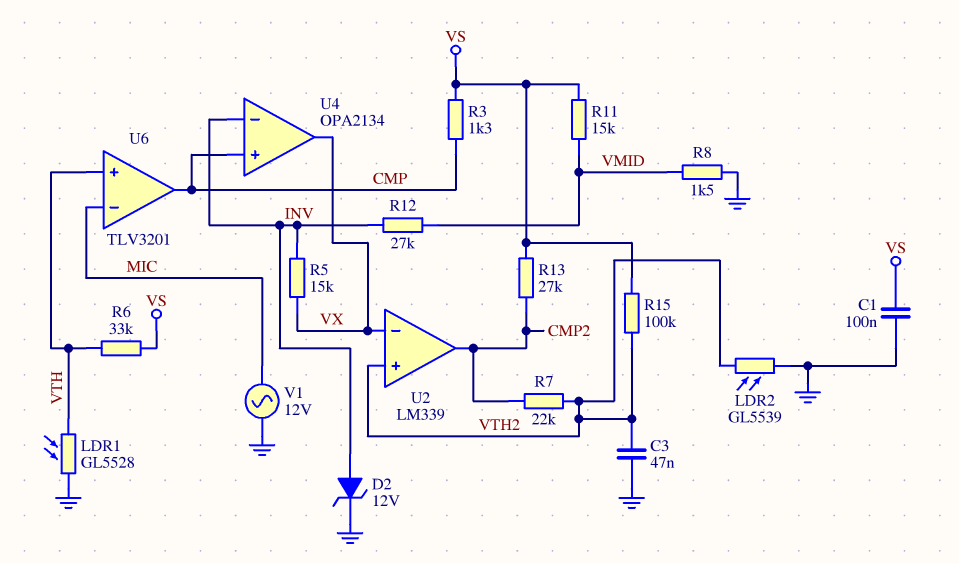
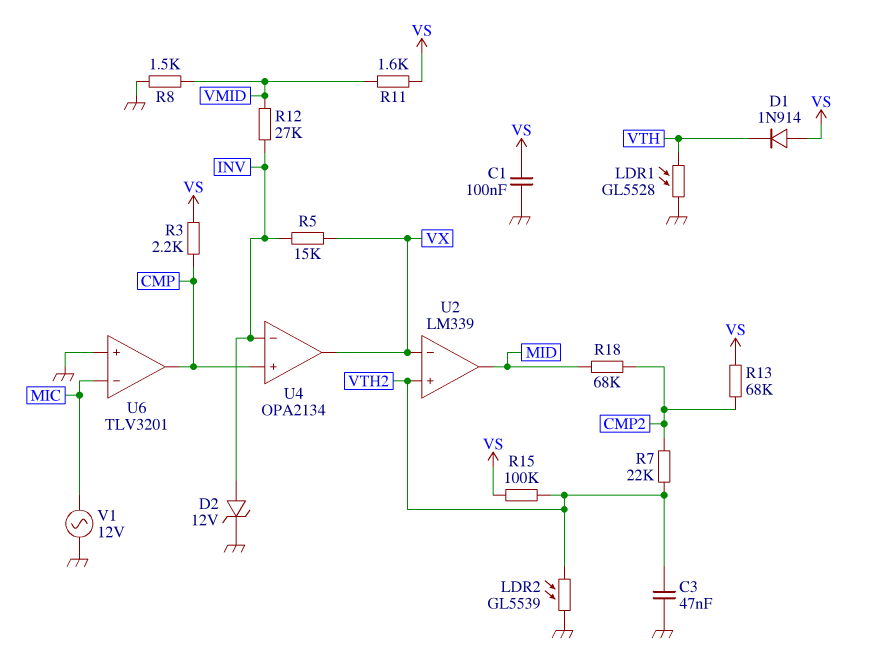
D1: none -> diode 1N914 (A VS, K VTH)
R3: 1.3k (CMP, VS) -> 2.2k (CMP, VS)
R6: 33k (VS, VTH) -> none
R11: 15k (VMID, VS) -> 1.6k (VMID, VS)
R13: 27k (CMP2, VS) -> 68k (CMP2, VS)
R18: none -> 68k (CMP2, MID)
U2 pin out: CMP2 -> MID
U6 pin in+: VTH -> GND

